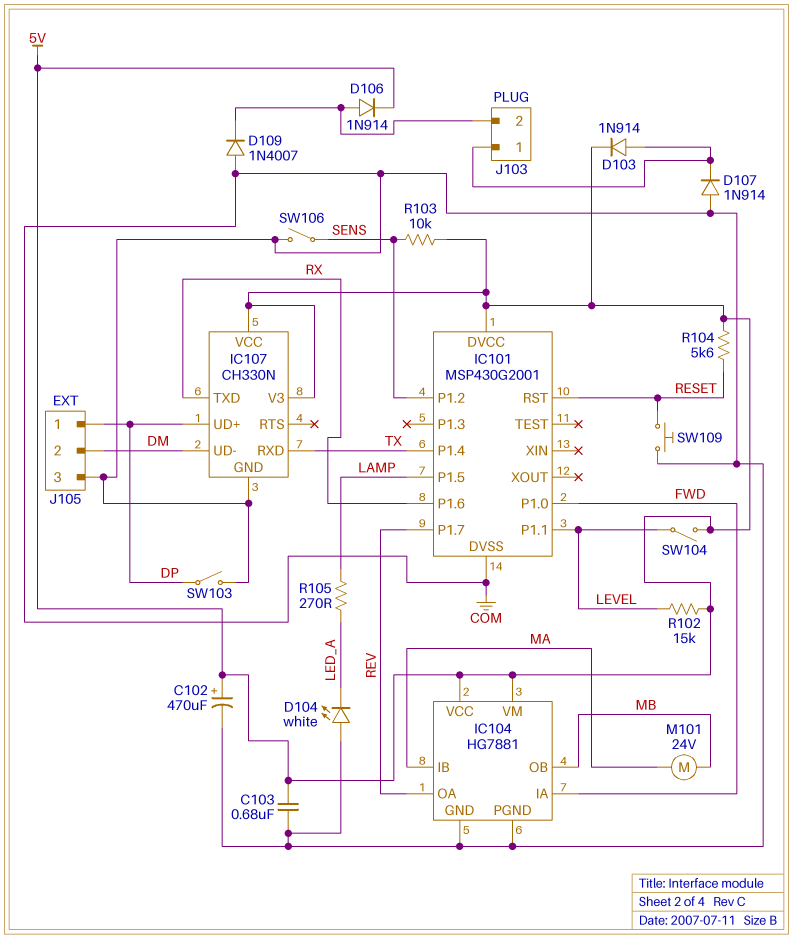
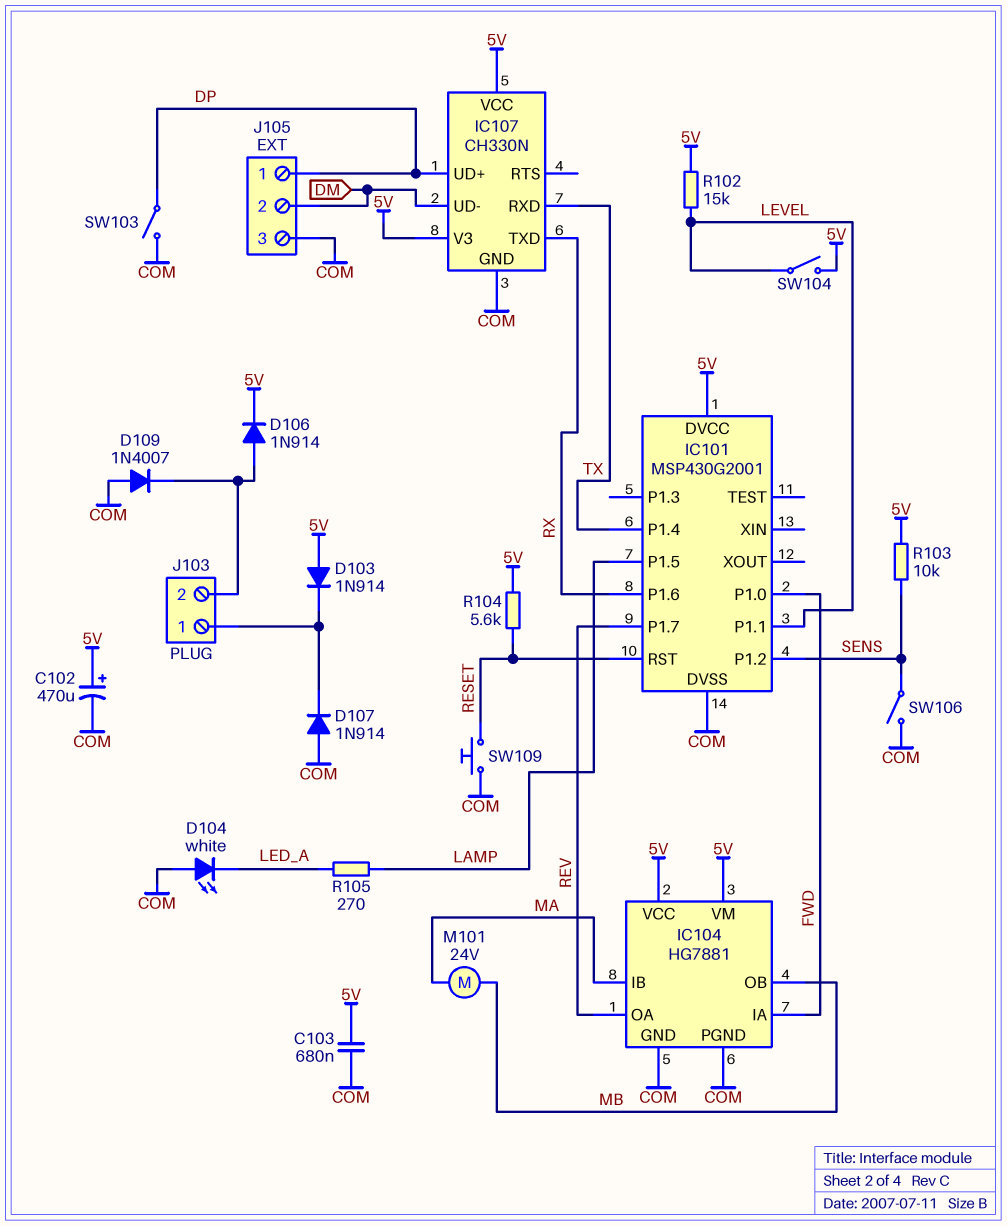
D103: diode 1N914 (A J103/1, K 5V) -> diode 1N914 (A 5V, K J103/1)

